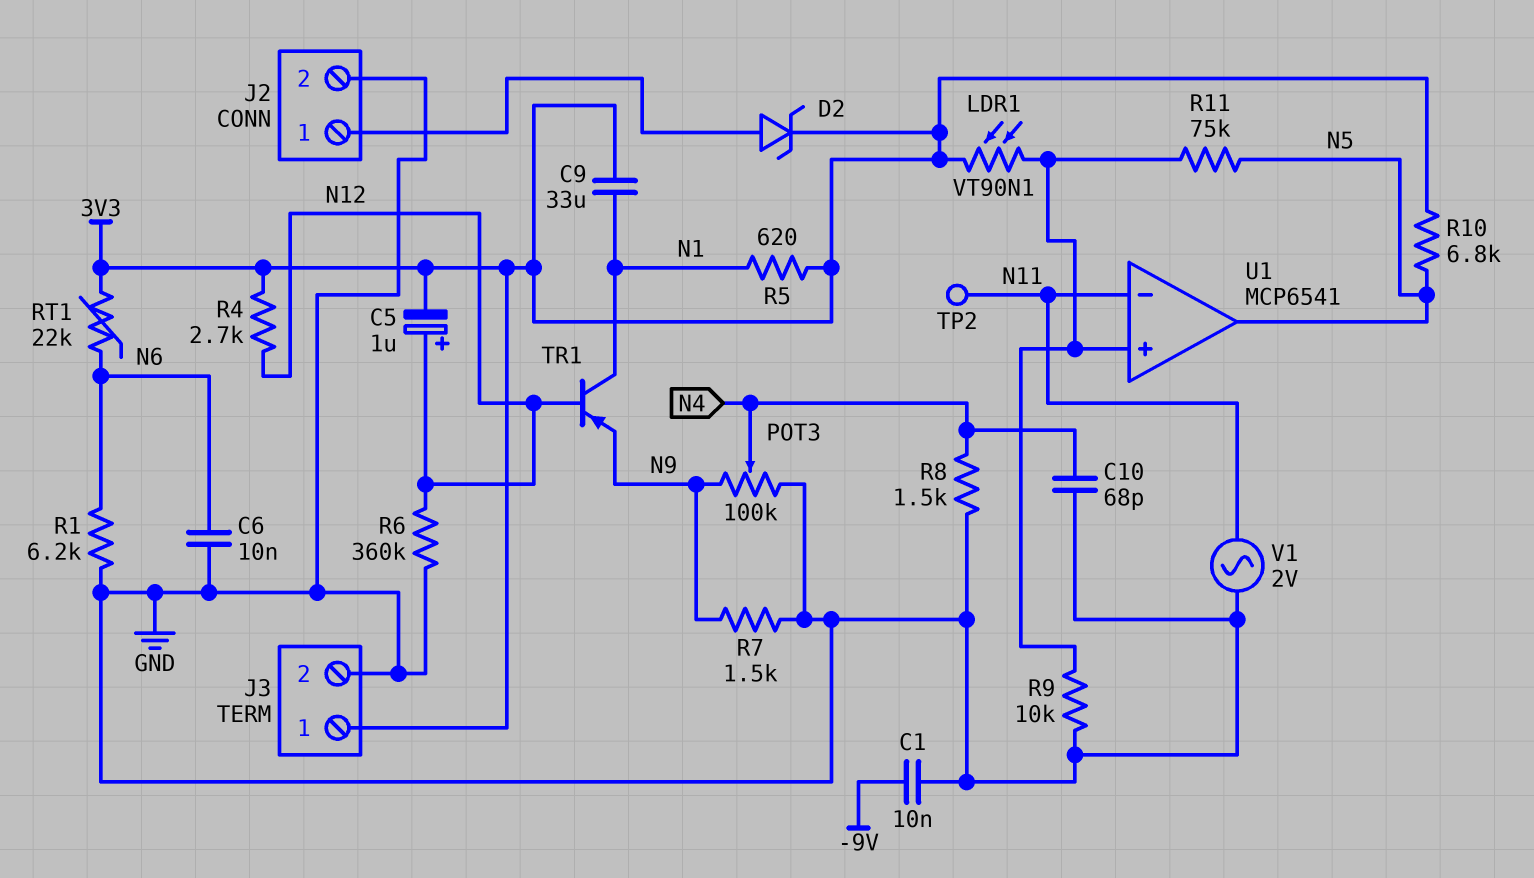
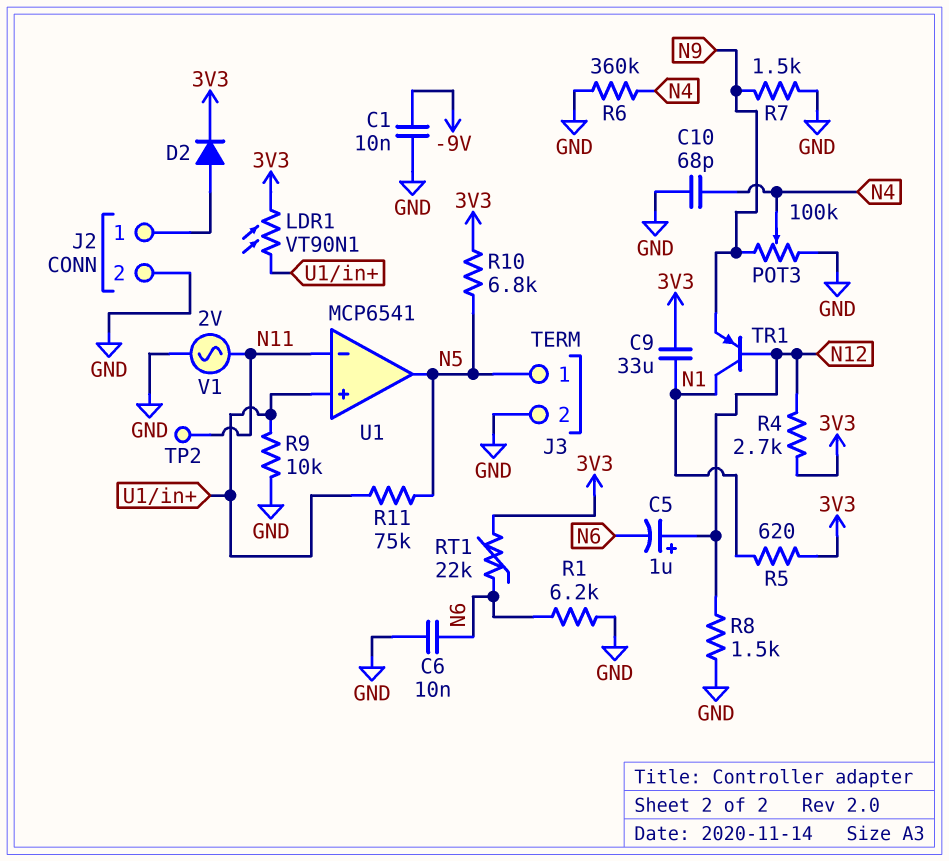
C5: 1uF (plus N12, minus 3V3) -> 1uF (plus N12, minus N6)
D2: zener (A J2/1, K 3V3) -> diode (A J2/1, K 3V3)
J3 pin 1: 3V3 -> N5
R6: 360k (GND, N12) -> 360k (GND, N4)
R8: 1.5k (GND, N4) -> 1.5k (GND, N12)

